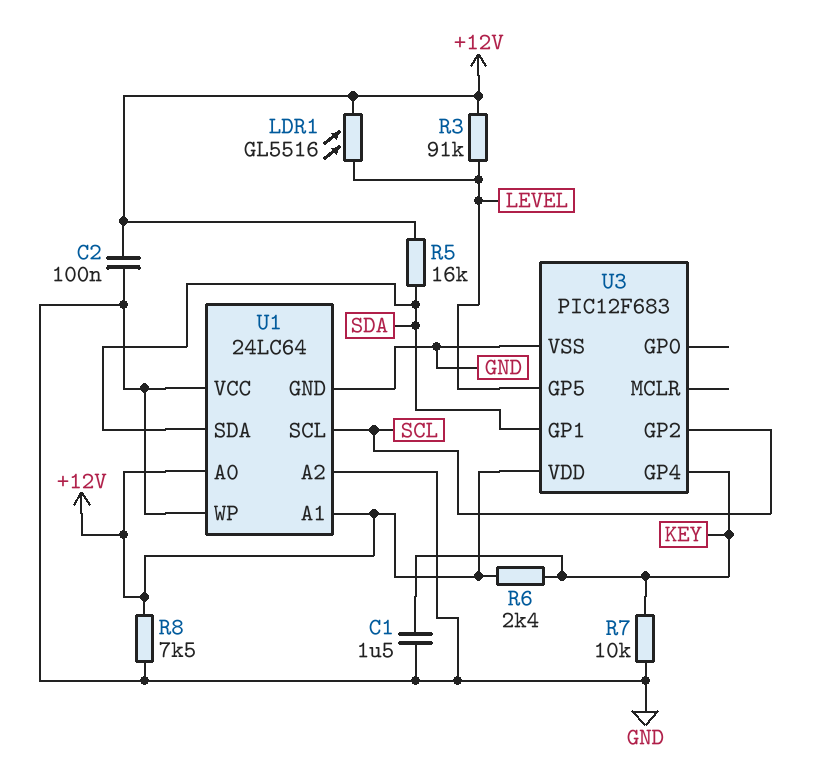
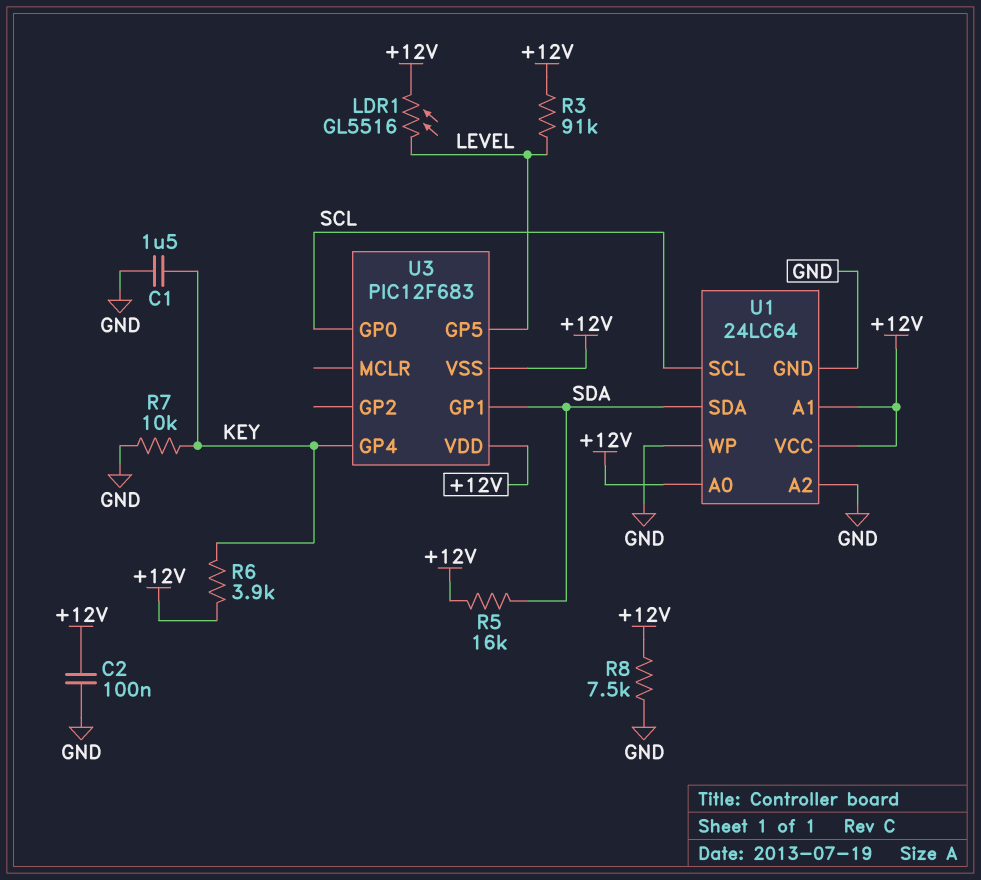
R6: 2.4k (+12V, KEY) -> 3.9k (+12V, KEY)
U1 pin VCC: GND -> +12V
U3 pin GP0: none -> SCL
U3 pin GP2: SCL -> none
U3 pin VSS: GND -> +12V

